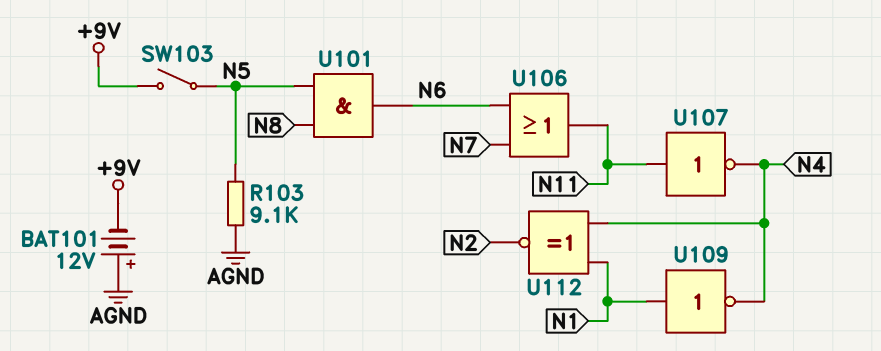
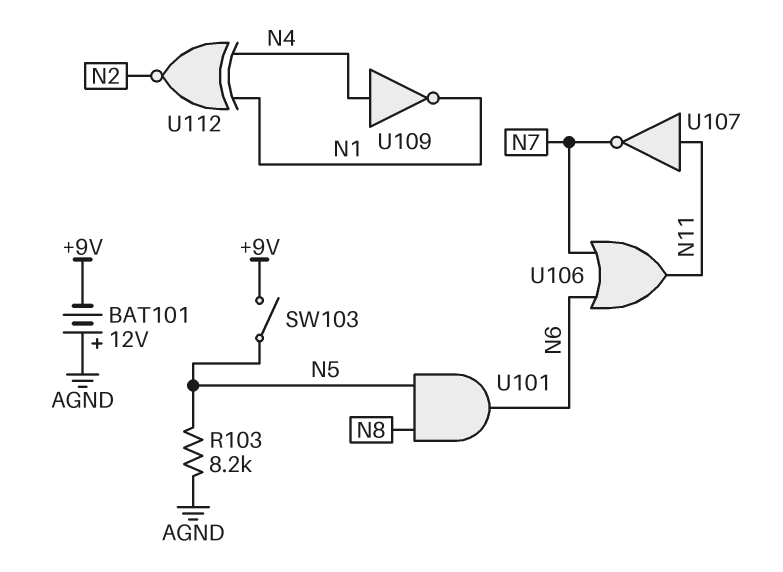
R103: 9.1k (AGND, N5) -> 8.2k (AGND, N5)
U107: NOT (in N11, out N4) -> NOT (in N11, out N7)
U109: NOT (in N1, out N4) -> NOT (in N4, out N1)

